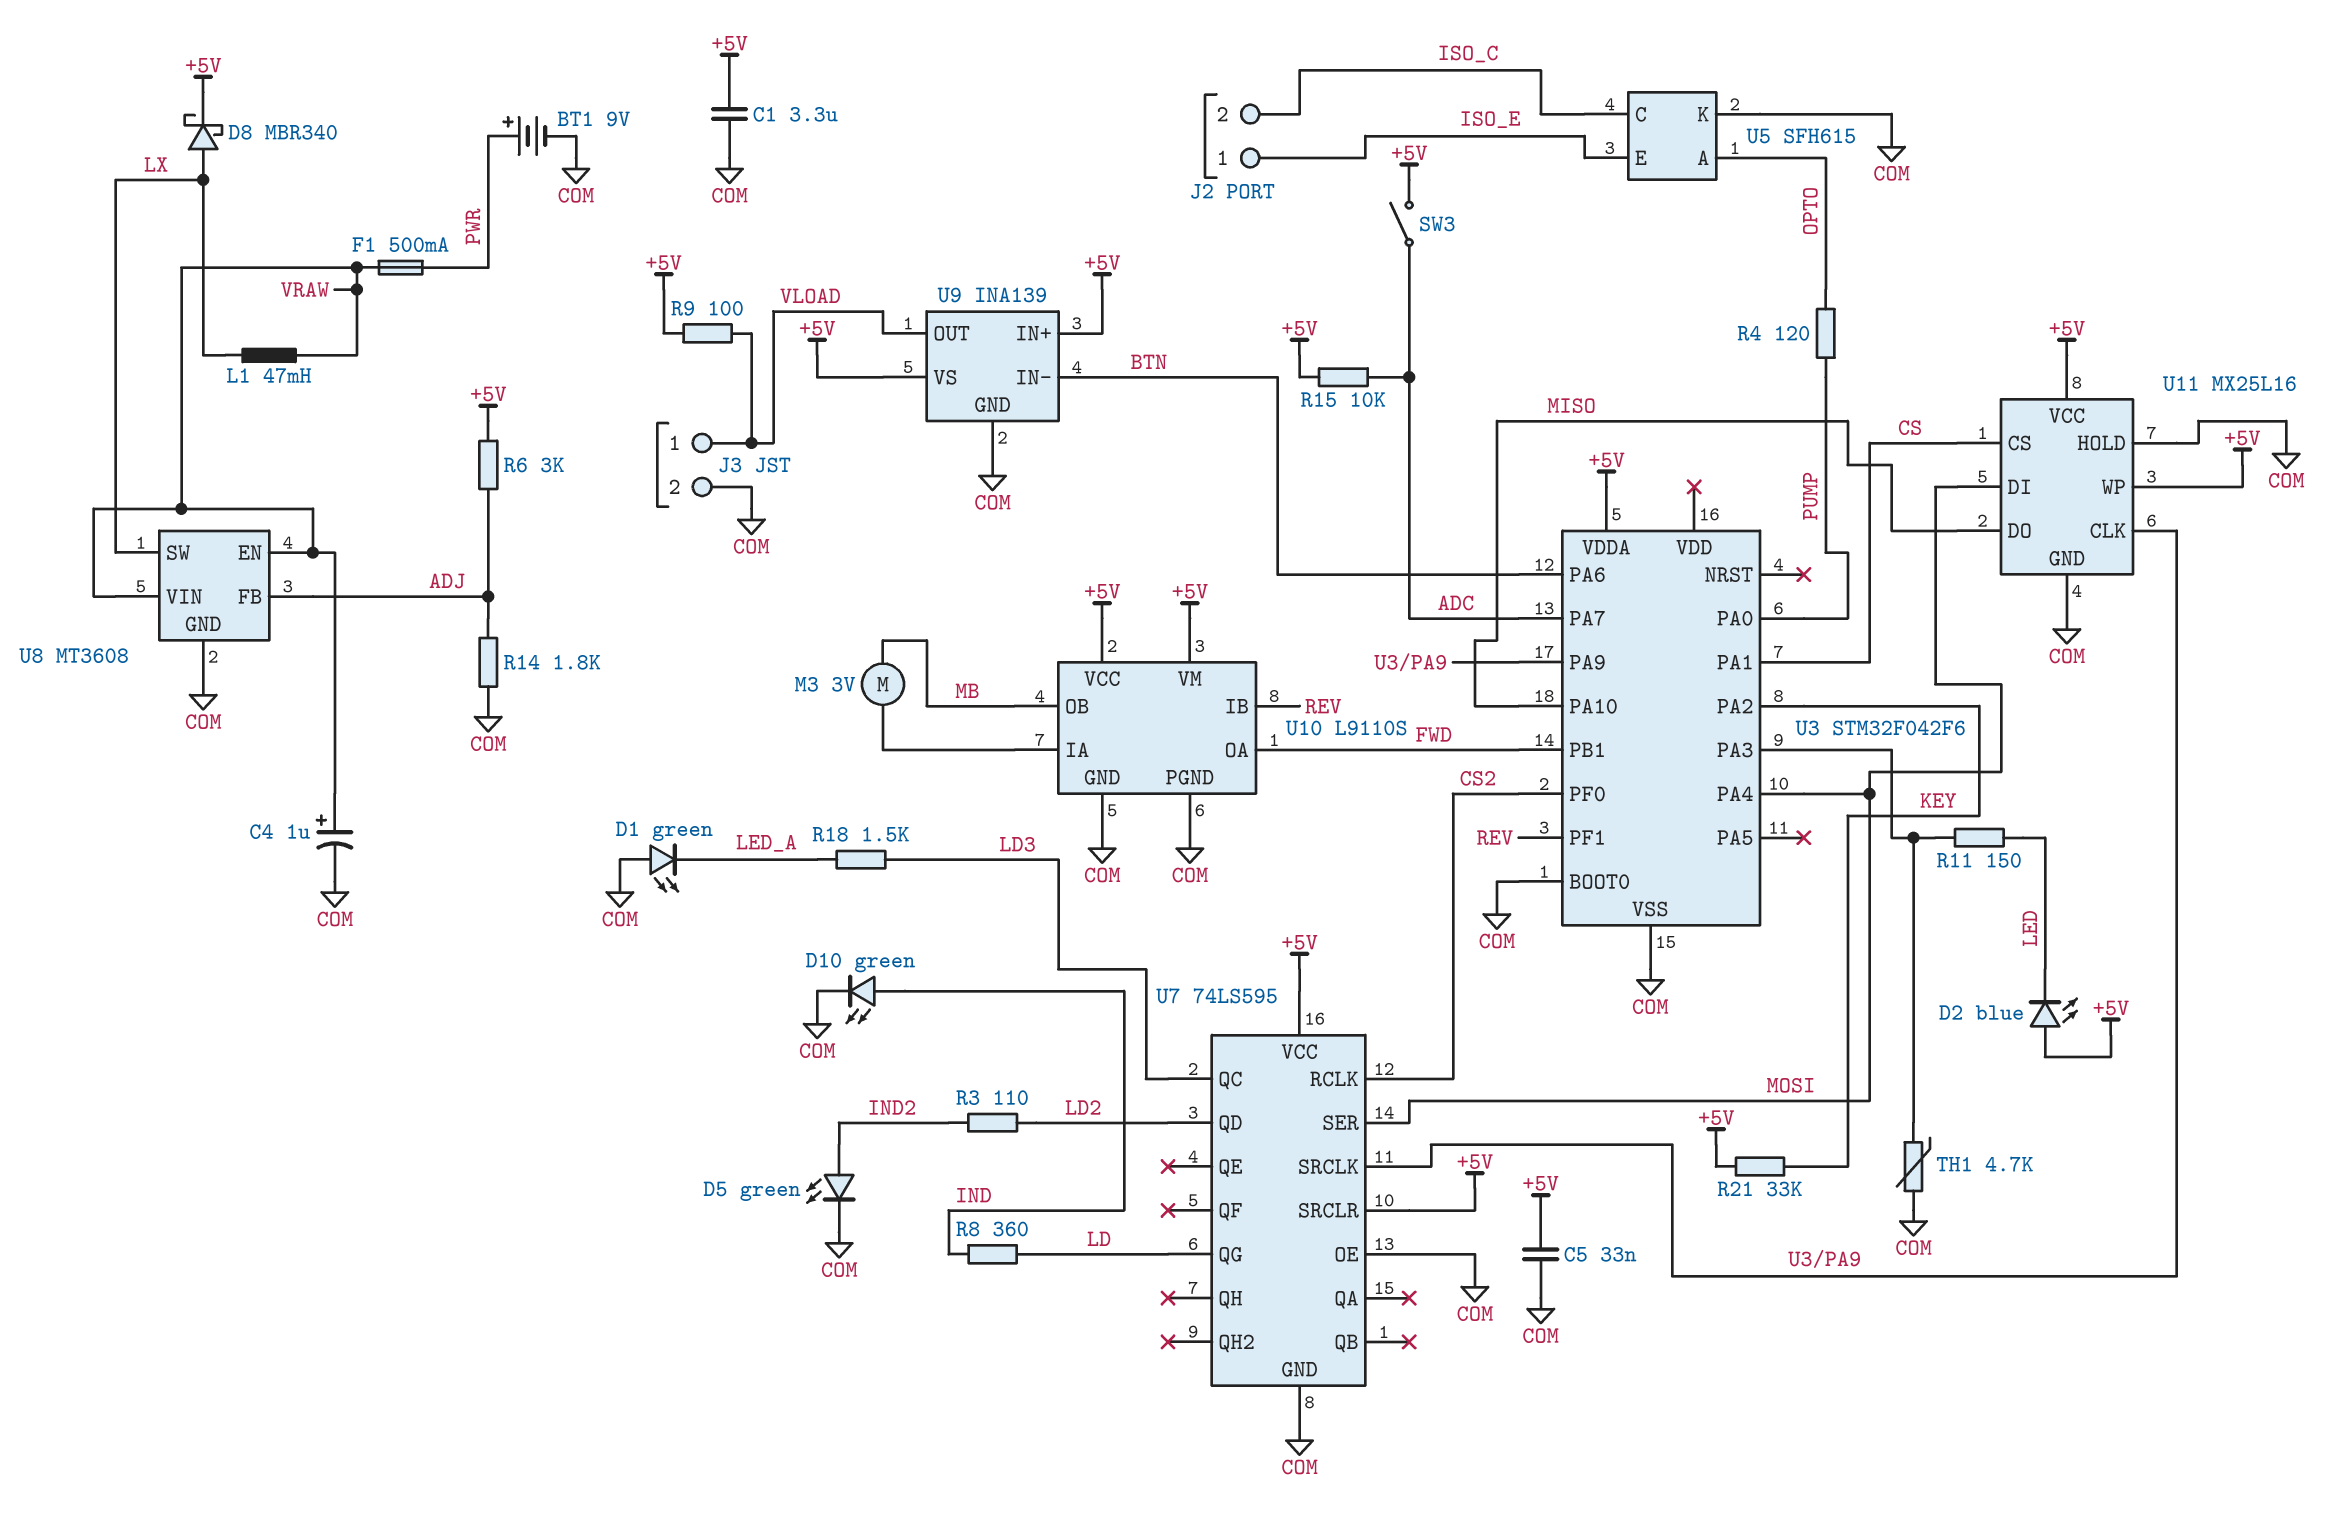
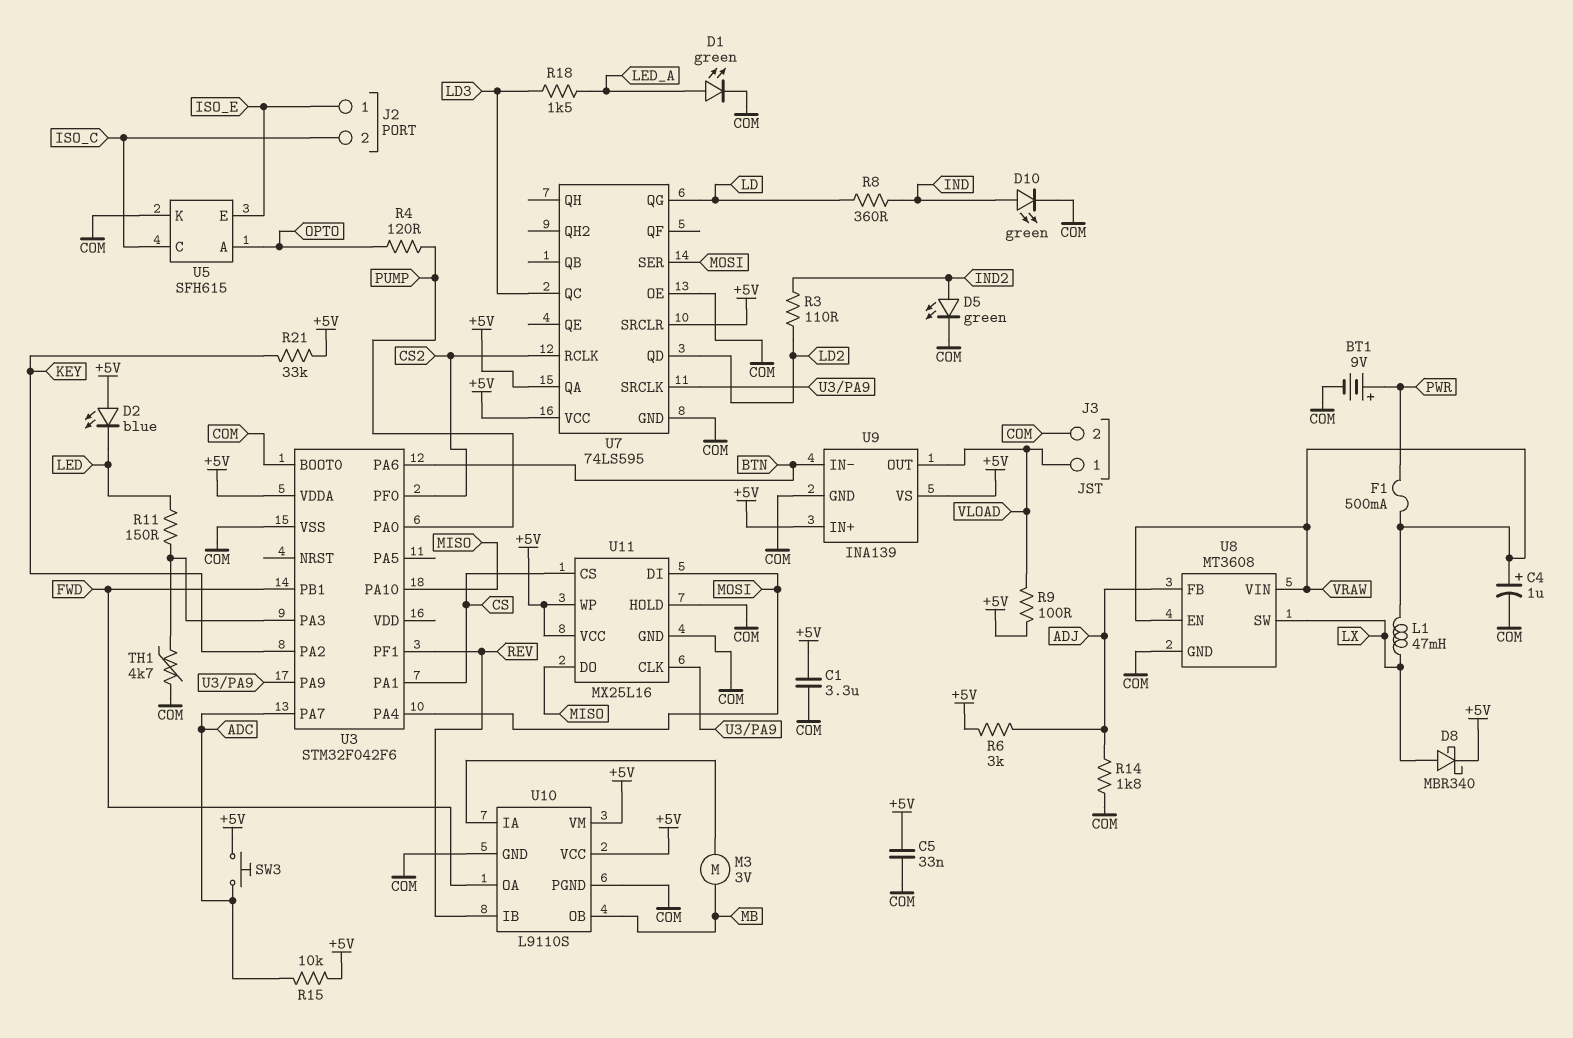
D1: LED green (A COM, K LED_A) -> LED green (A LED_A, K COM)
SW3: switch (+5V, ADC) -> button (+5V, ADC)
U7 pin QA: none -> +5V

